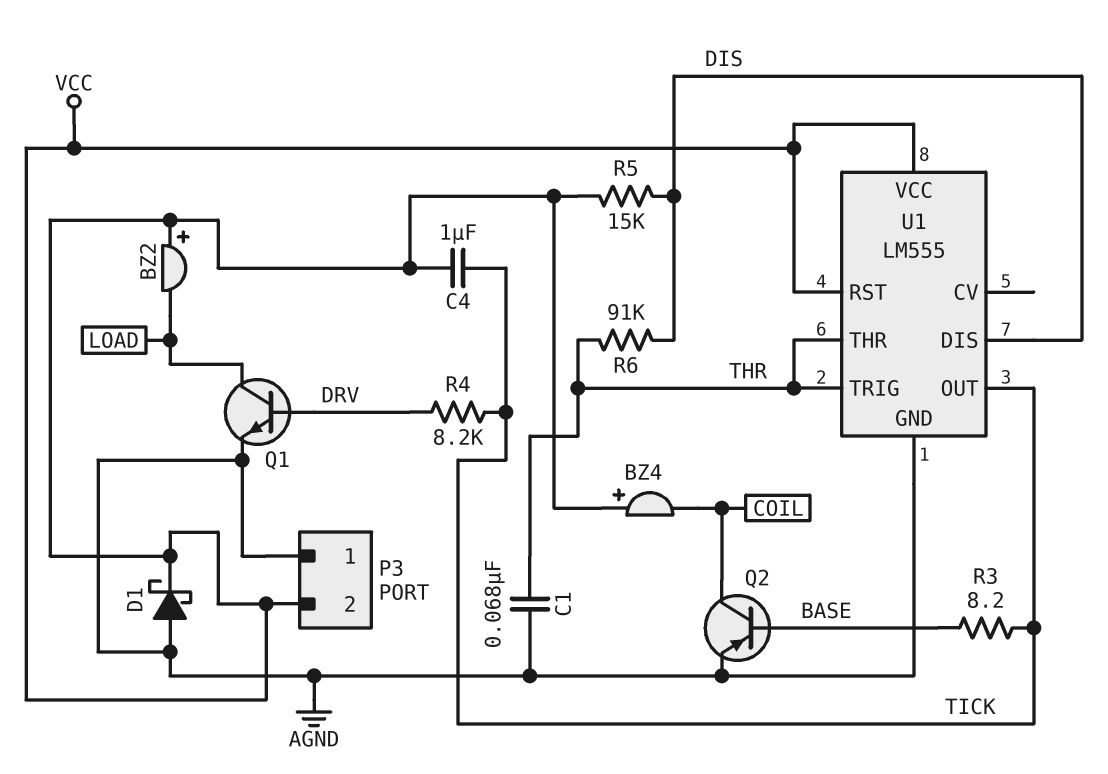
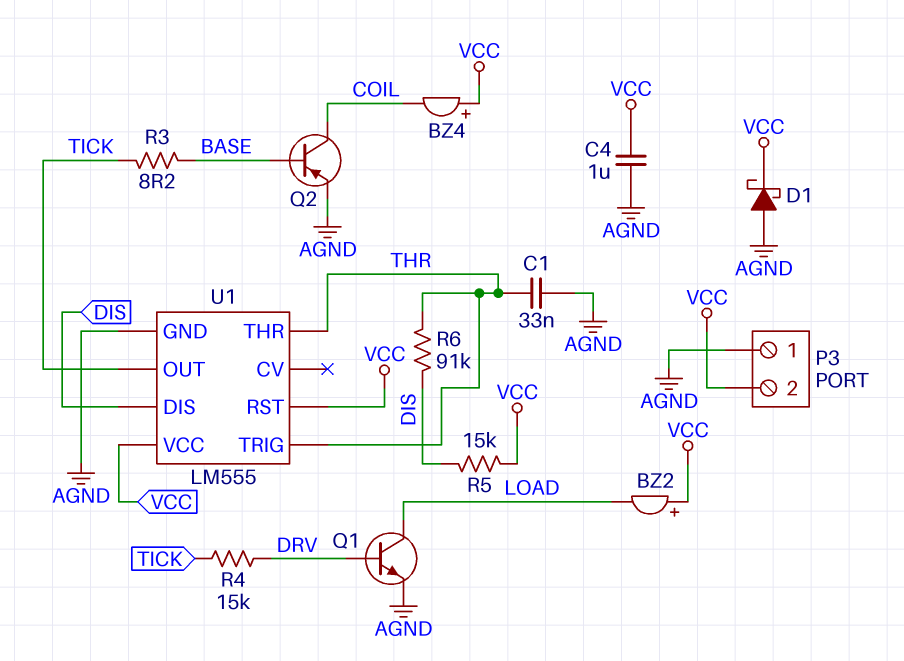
C1: 68nF (AGND, THR) -> 33nF (AGND, THR)
C4: 1uF (TICK, VCC) -> 1uF (AGND, VCC)
R4: 8.2k (DRV, TICK) -> 15k (DRV, TICK)

